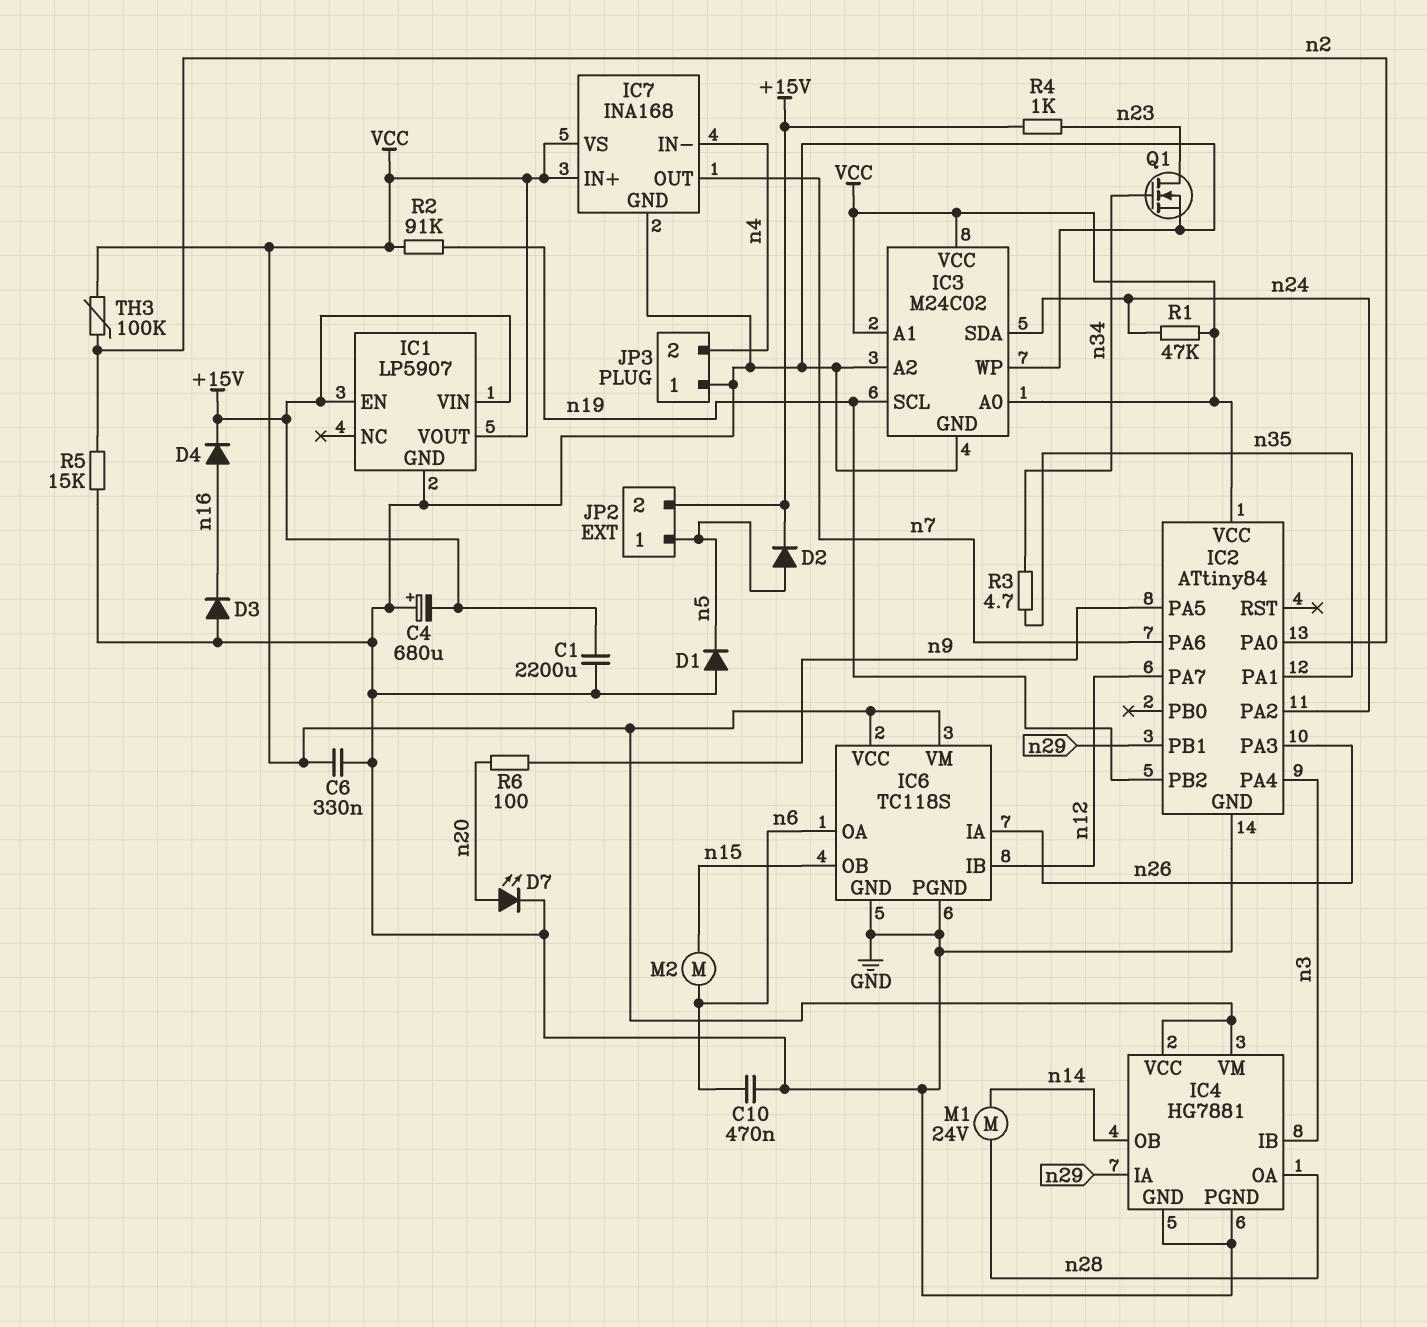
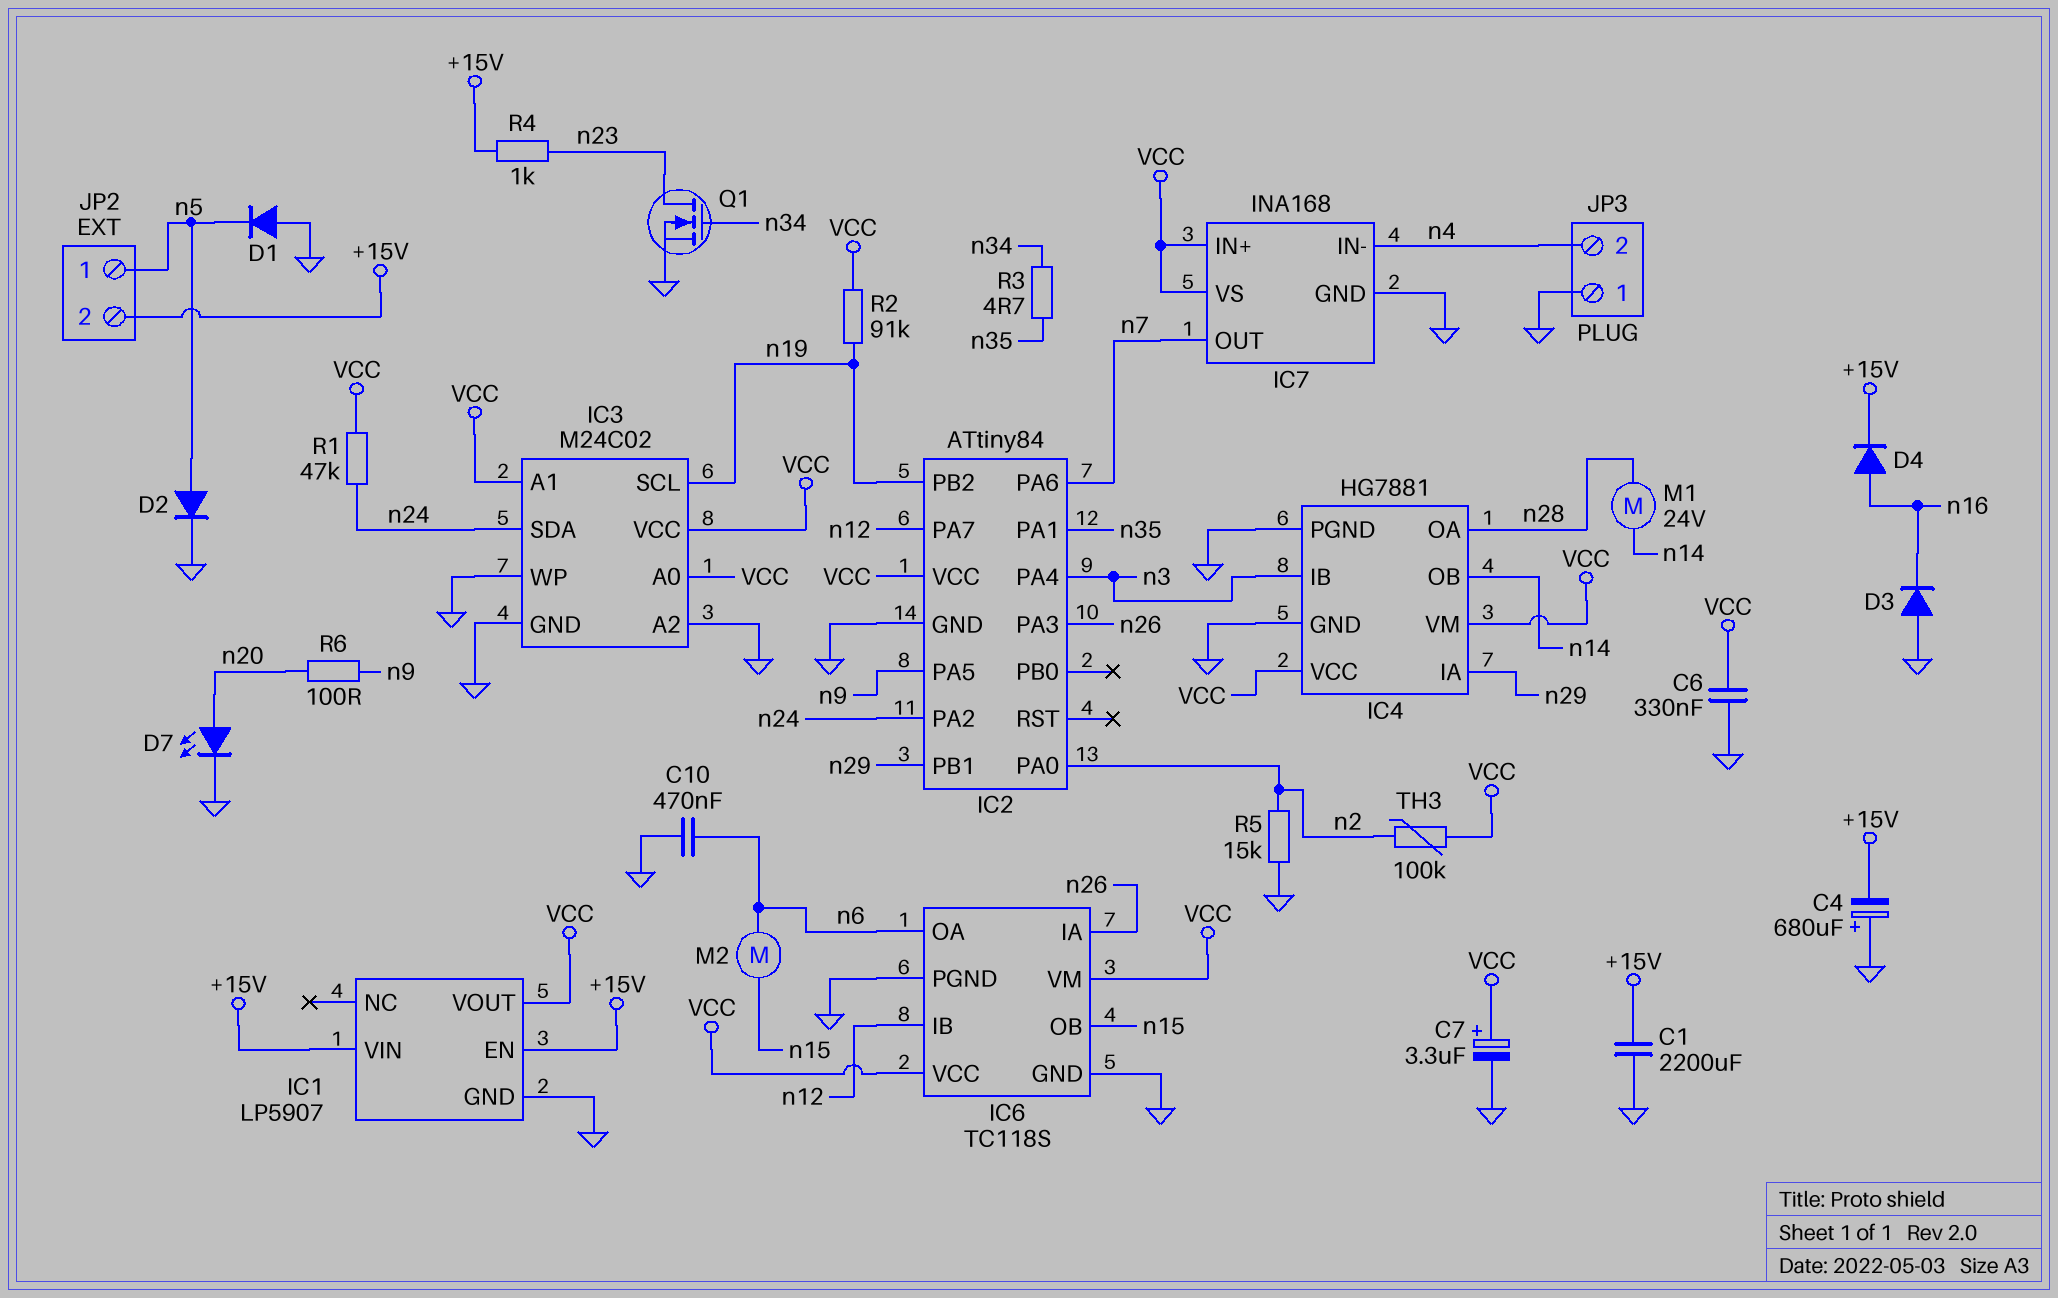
C7: none -> 3.3uF (plus VCC, minus GND)
D2: diode (A n5, K +15V) -> diode (A n5, K GND)

